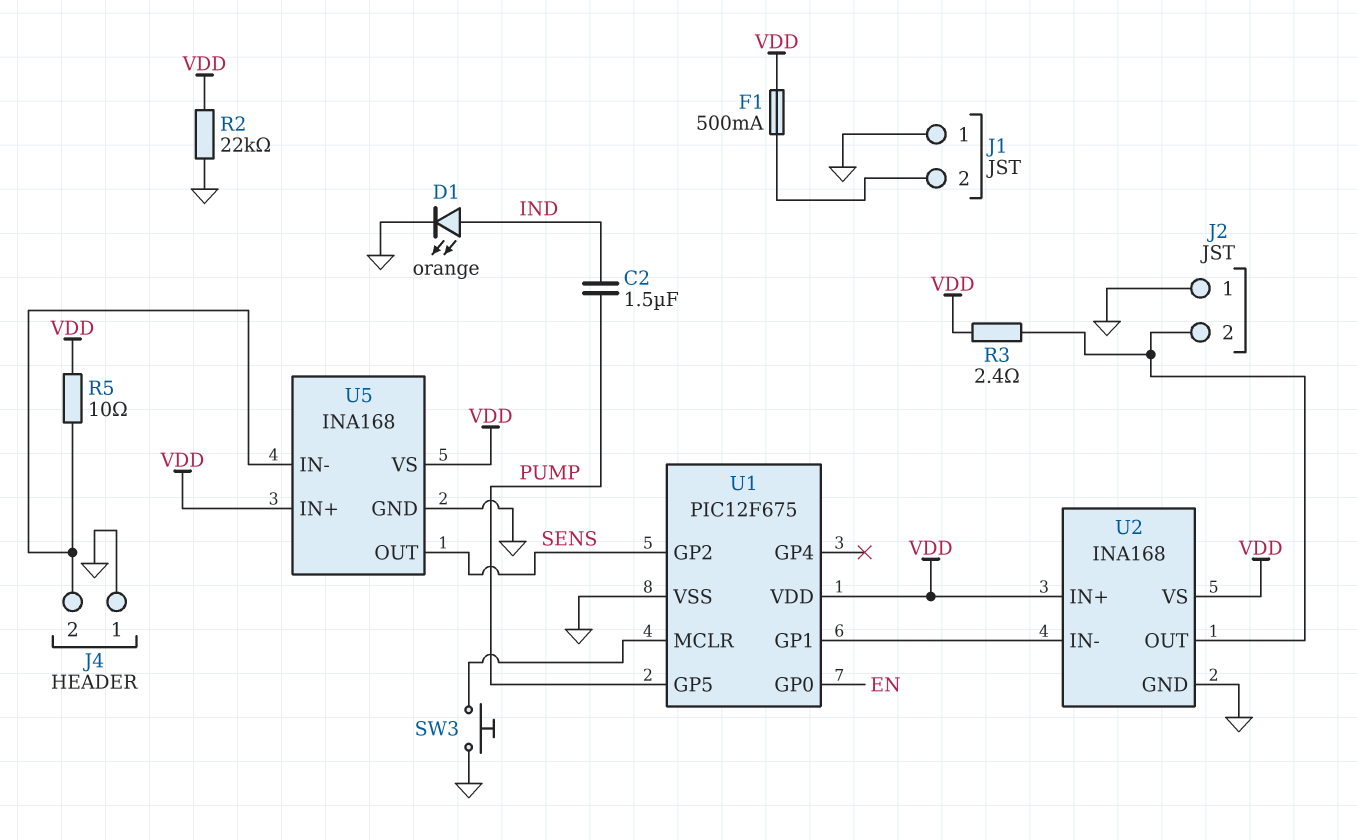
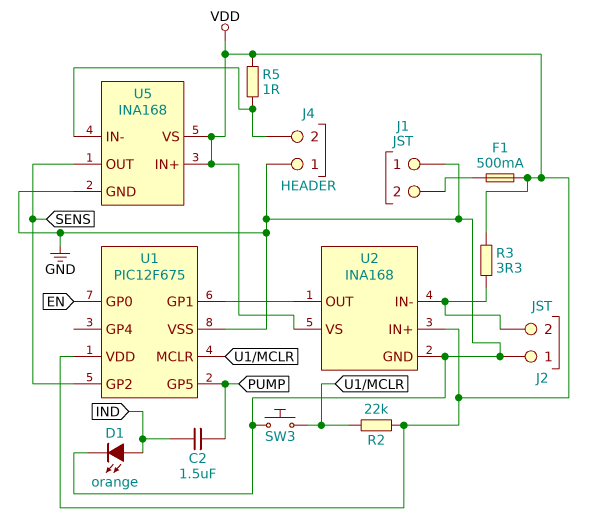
R2: 22k (GND, VDD) -> 22k (U1/MCLR, VDD)
R3: 2.4 (J2/2, VDD) -> 3.3 (J2/2, VDD)
R5: 10 (J4/2, VDD) -> 1 (J4/2, VDD)
U2 pin IN-: U1/GP1 -> J2/2
U2 pin OUT: J2/2 -> U1/GP1

